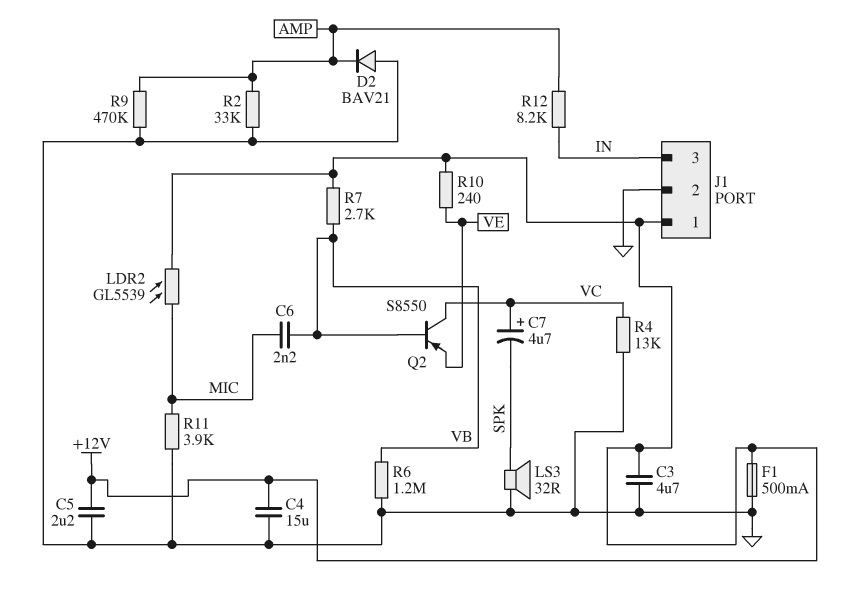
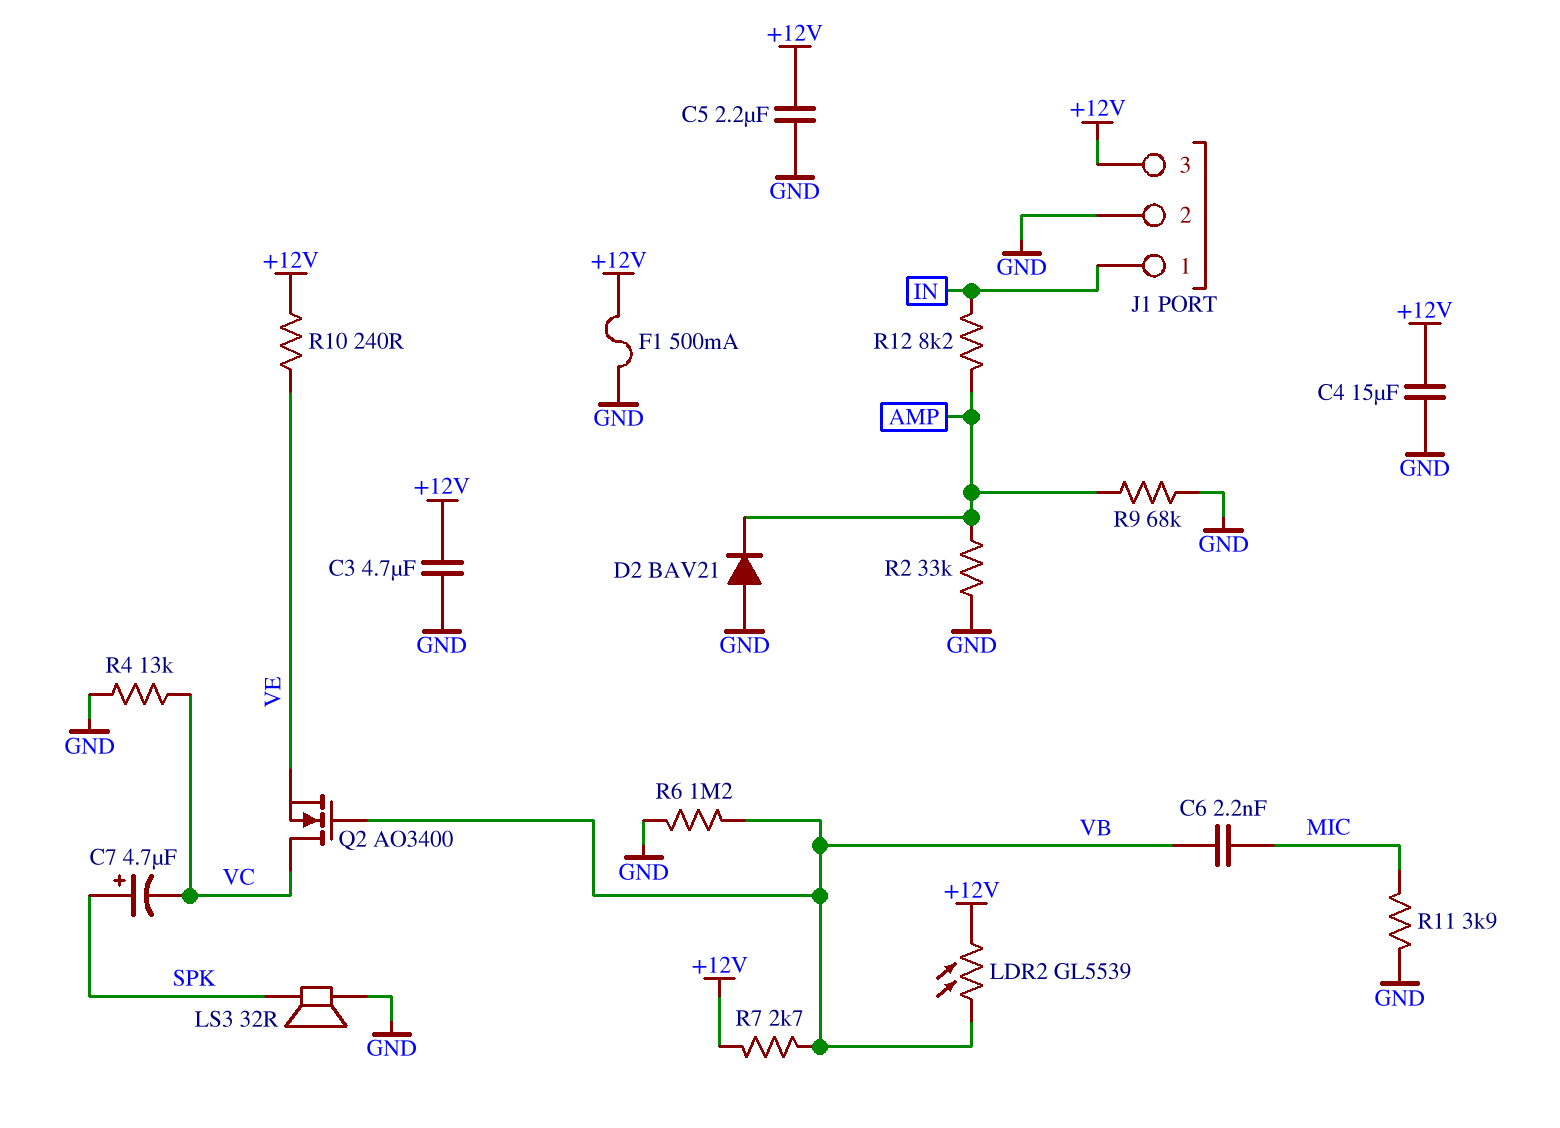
C7: 4.7uF (plus VC, minus SPK) -> 4.7uF (plus SPK, minus VC)
J1 pin 1: +12V -> IN
J1 pin 3: IN -> +12V
LDR2: GL5539 (+12V, MIC) -> GL5539 (+12V, VB)
Q2: PNP S8550 (B VB, C VC, E VE) -> NMOS AO3400 (G VB, D VC, S VE)
R9: 470k (AMP, GND) -> 68k (AMP, GND)

